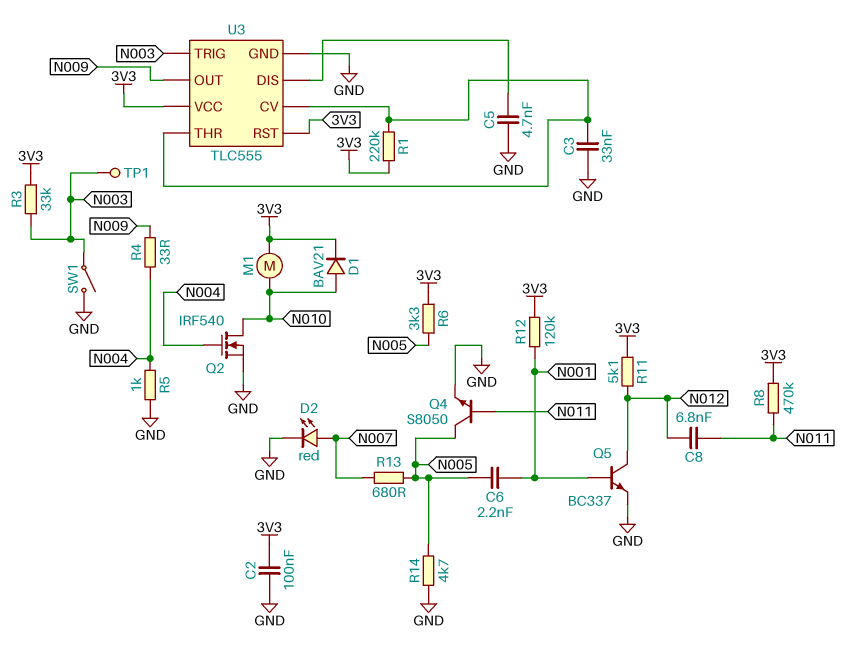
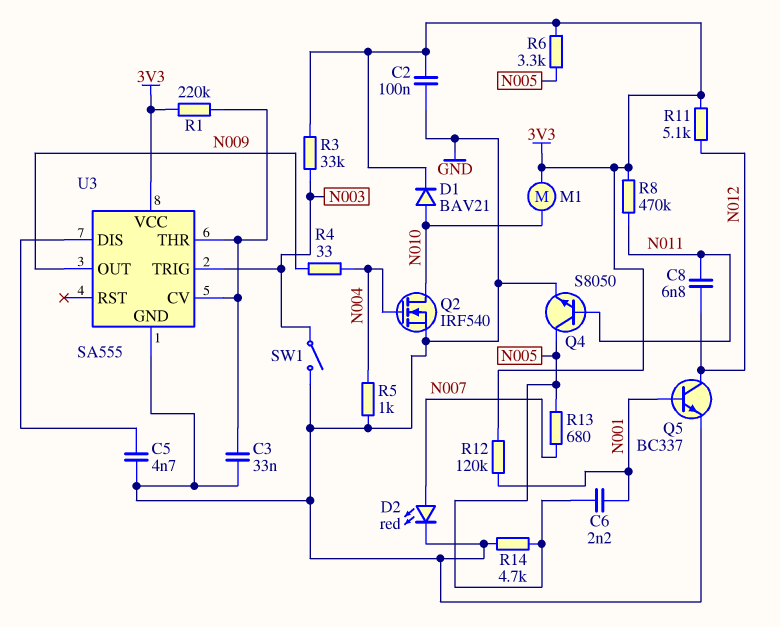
TP1: test point (N003) -> none
U3: TLC555 -> SA555
U3 pin RST: 3V3 -> none

